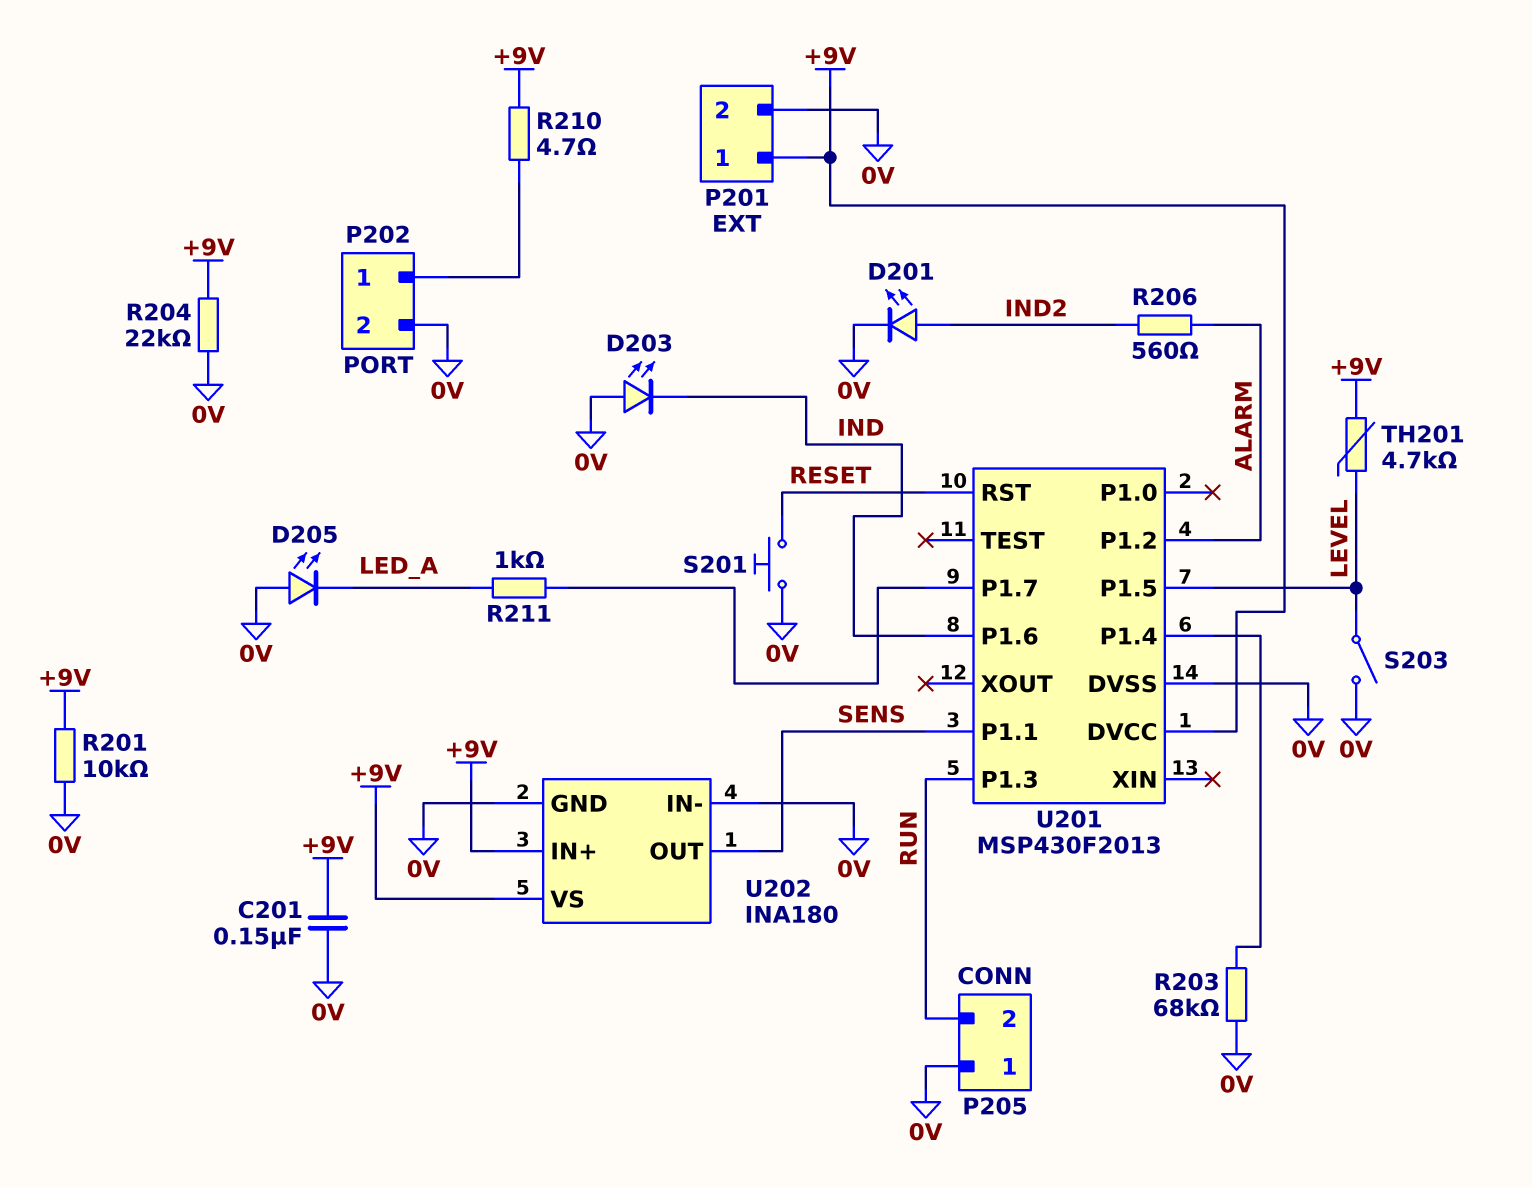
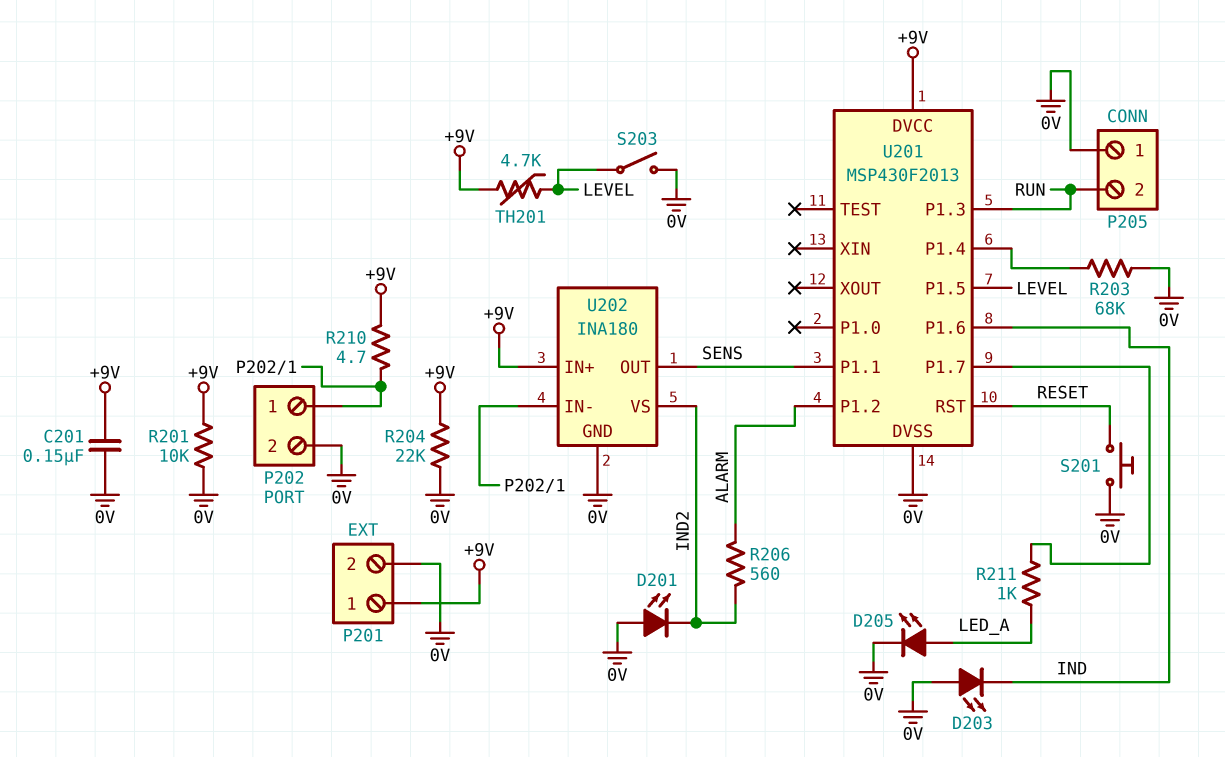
D201: LED (A IND2, K 0V) -> LED (A 0V, K IND2)
D205: LED (A 0V, K LED_A) -> LED (A LED_A, K 0V)
U202 pin IN-: 0V -> P202/1
U202 pin VS: +9V -> IND2

